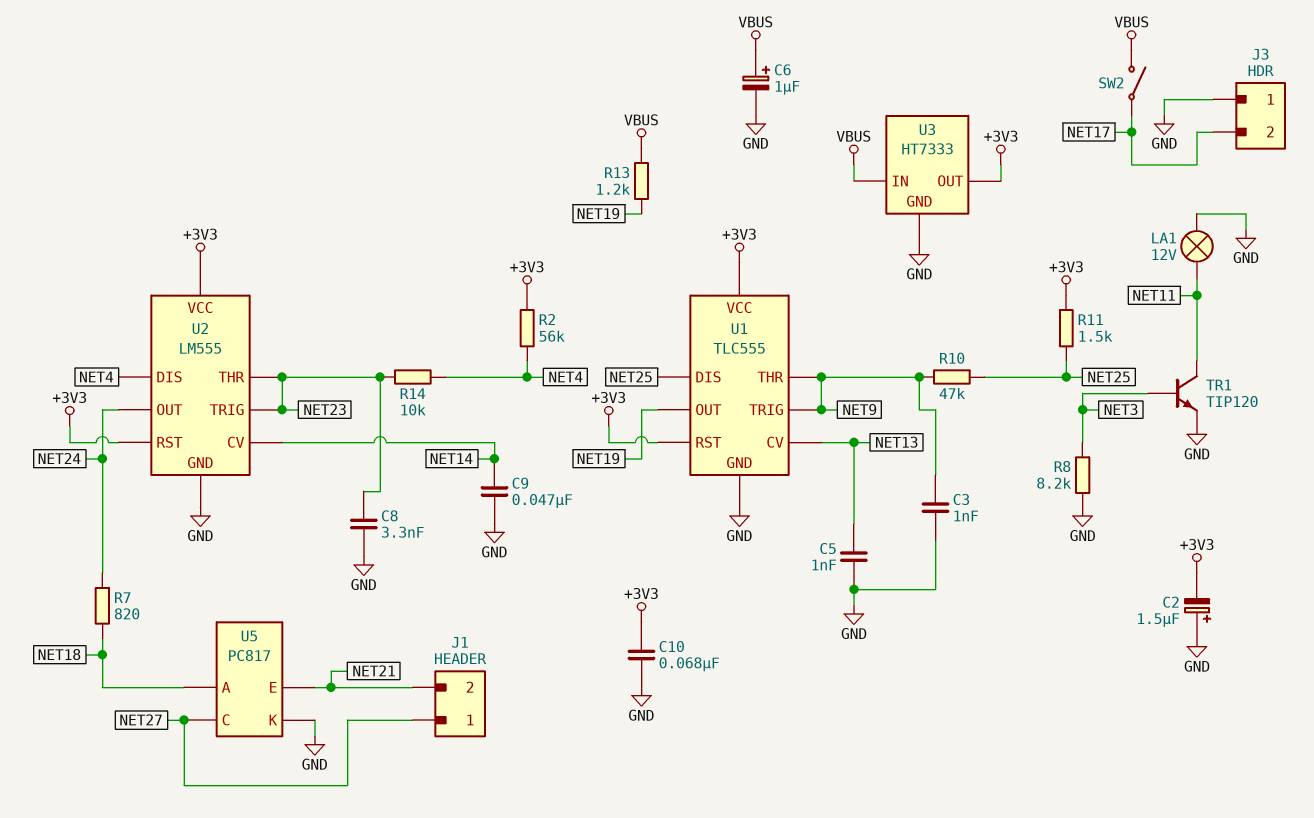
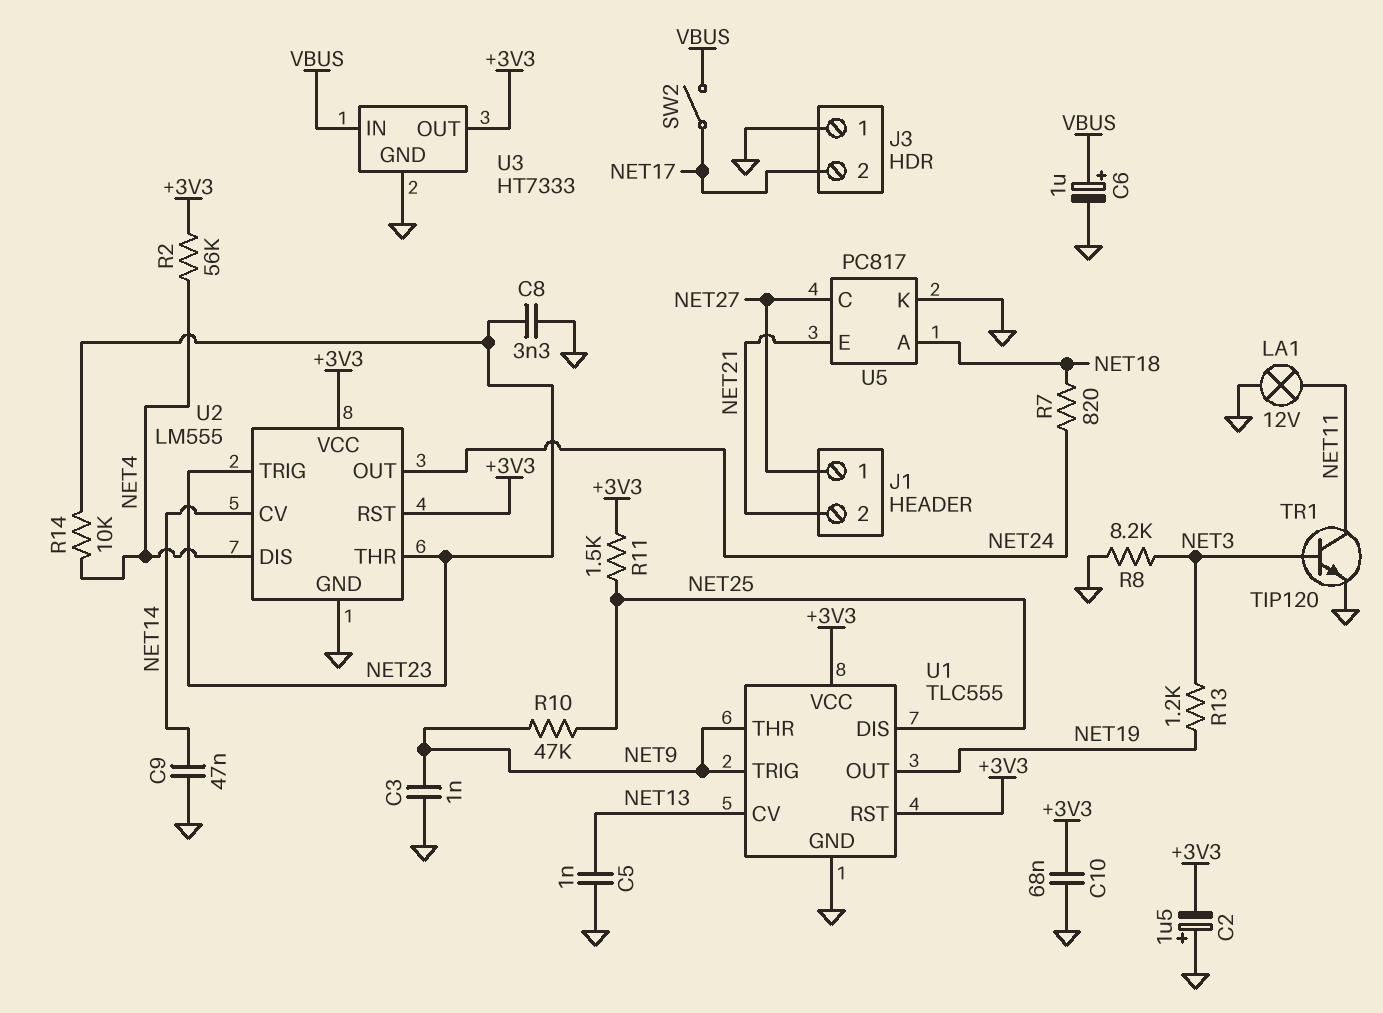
R13: 1.2k (NET19, VBUS) -> 1.2k (NET3, NET19)

